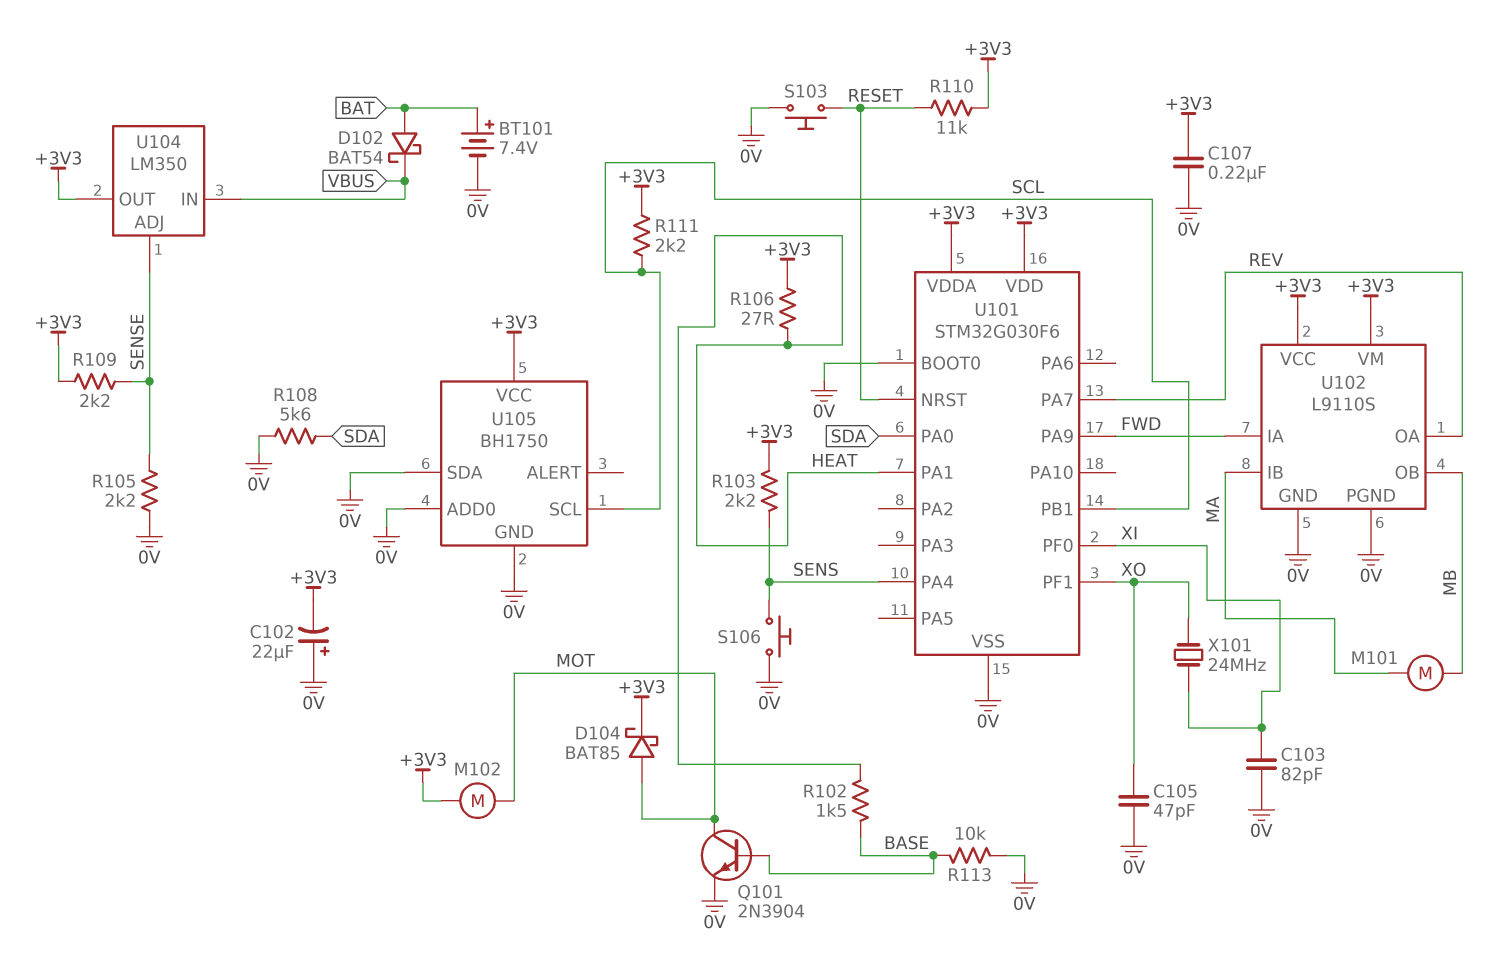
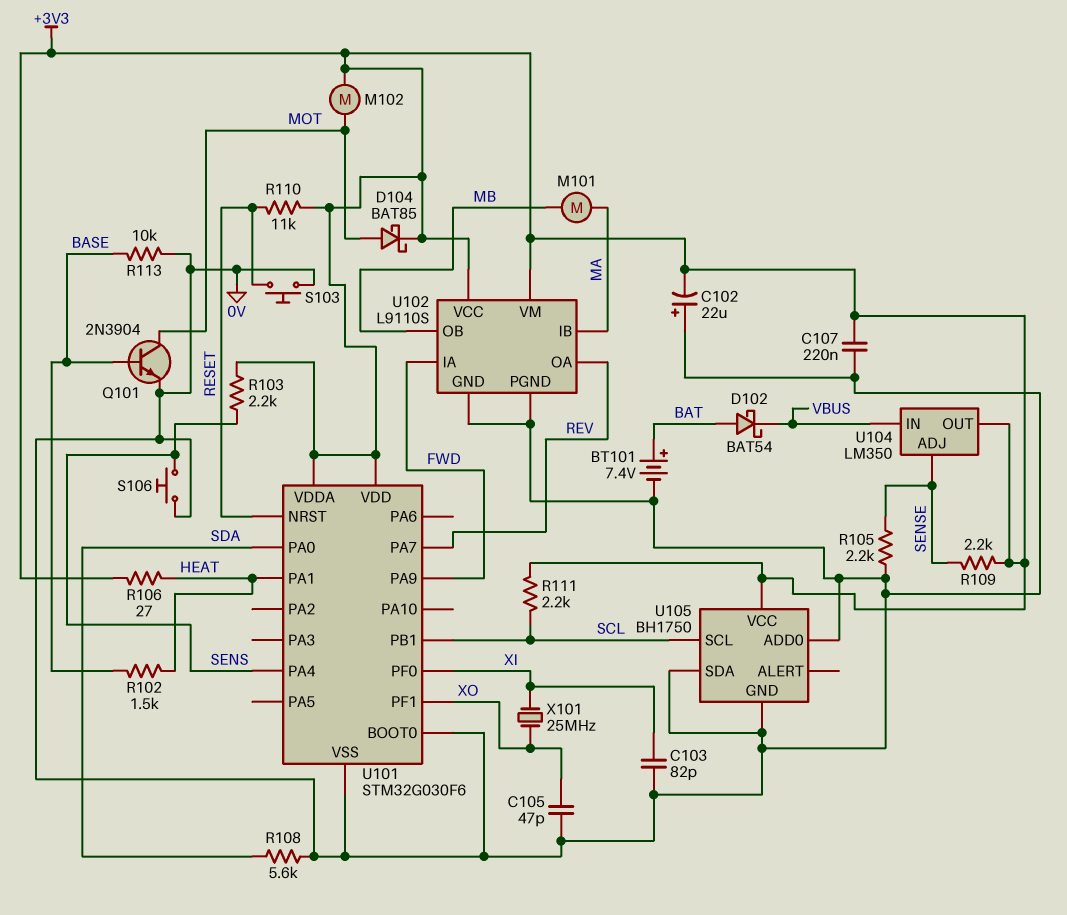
X101: 24MHz (XI, XO) -> 25MHz (XI, XO)

